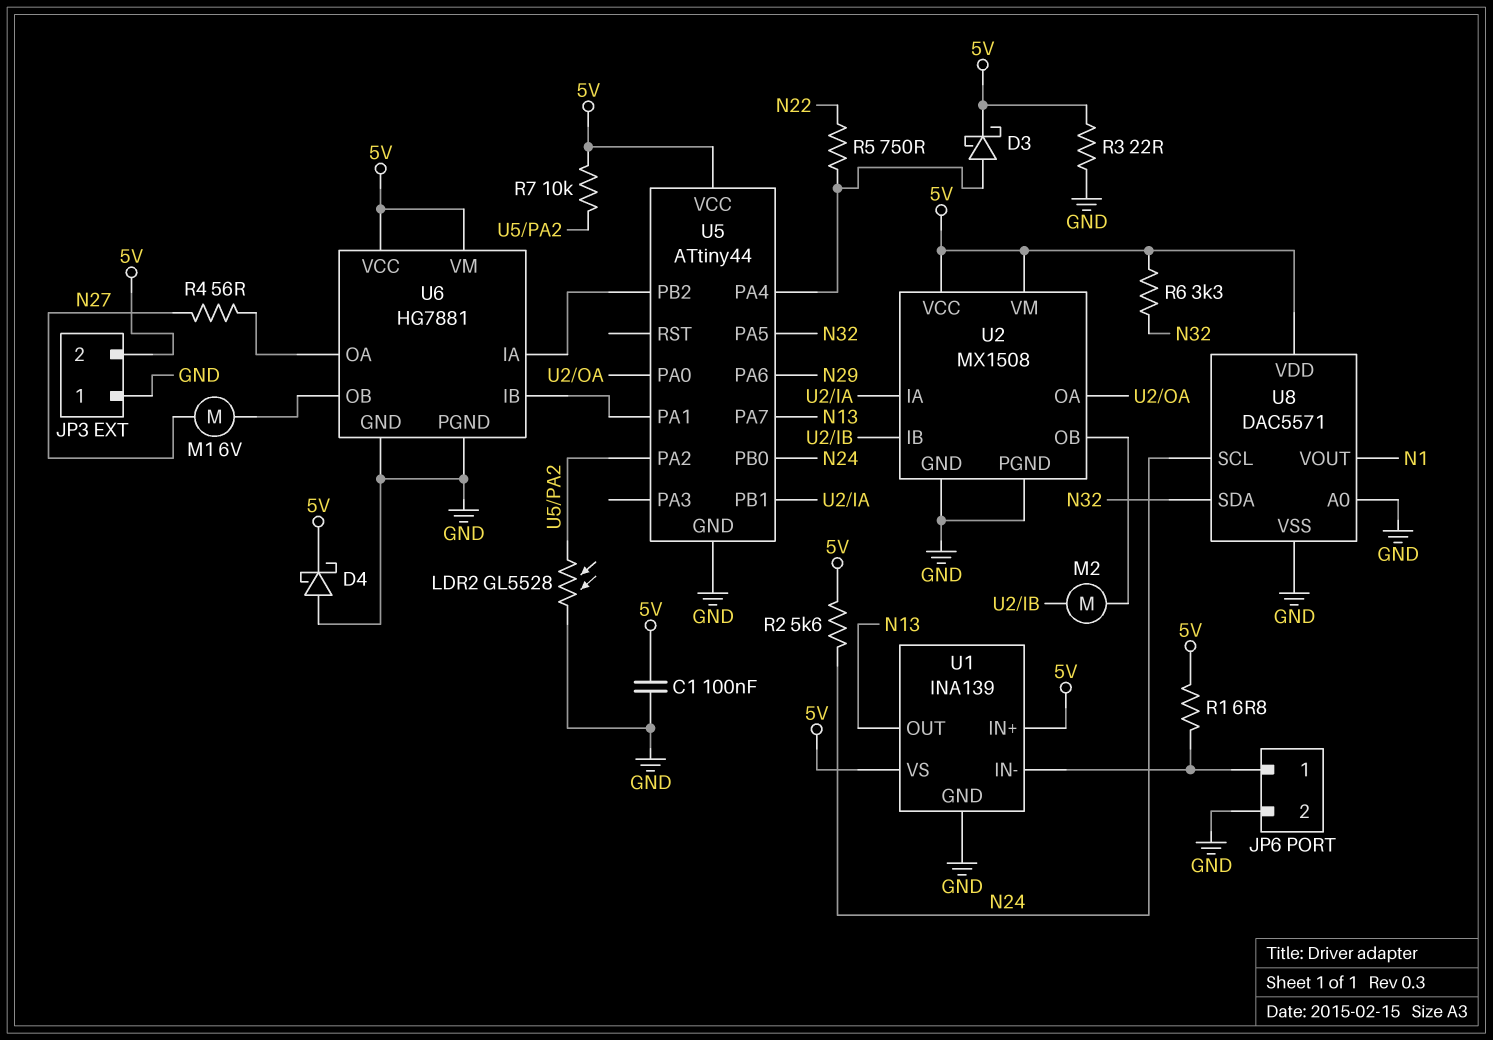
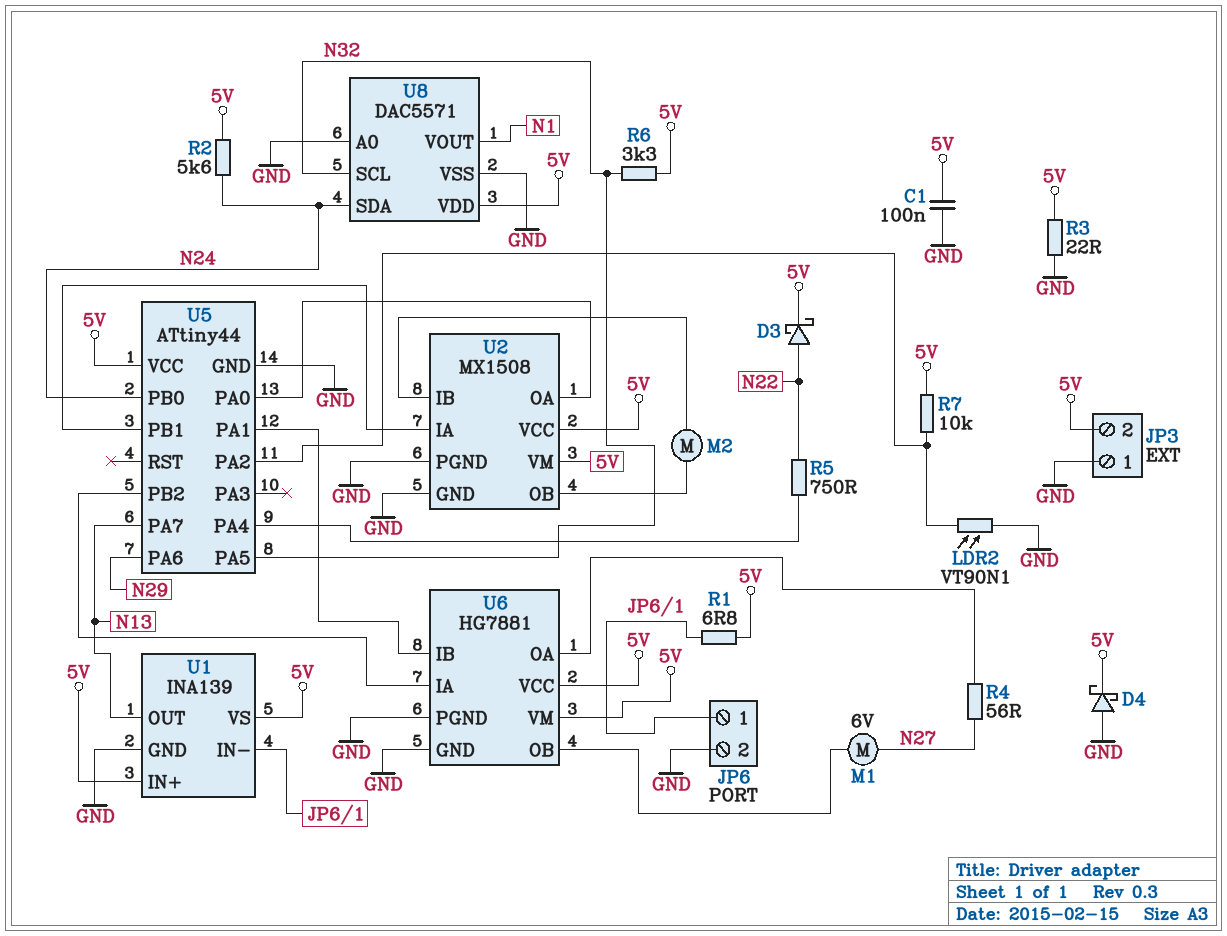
D3: schottky (A U5/PA4, K 5V) -> schottky (A N22, K 5V)
LDR2: GL5528 (GND, U5/PA2) -> VT90N1 (GND, U5/PA2)
U8 pin SCL: N24 -> N32
U8 pin SDA: N32 -> N24

